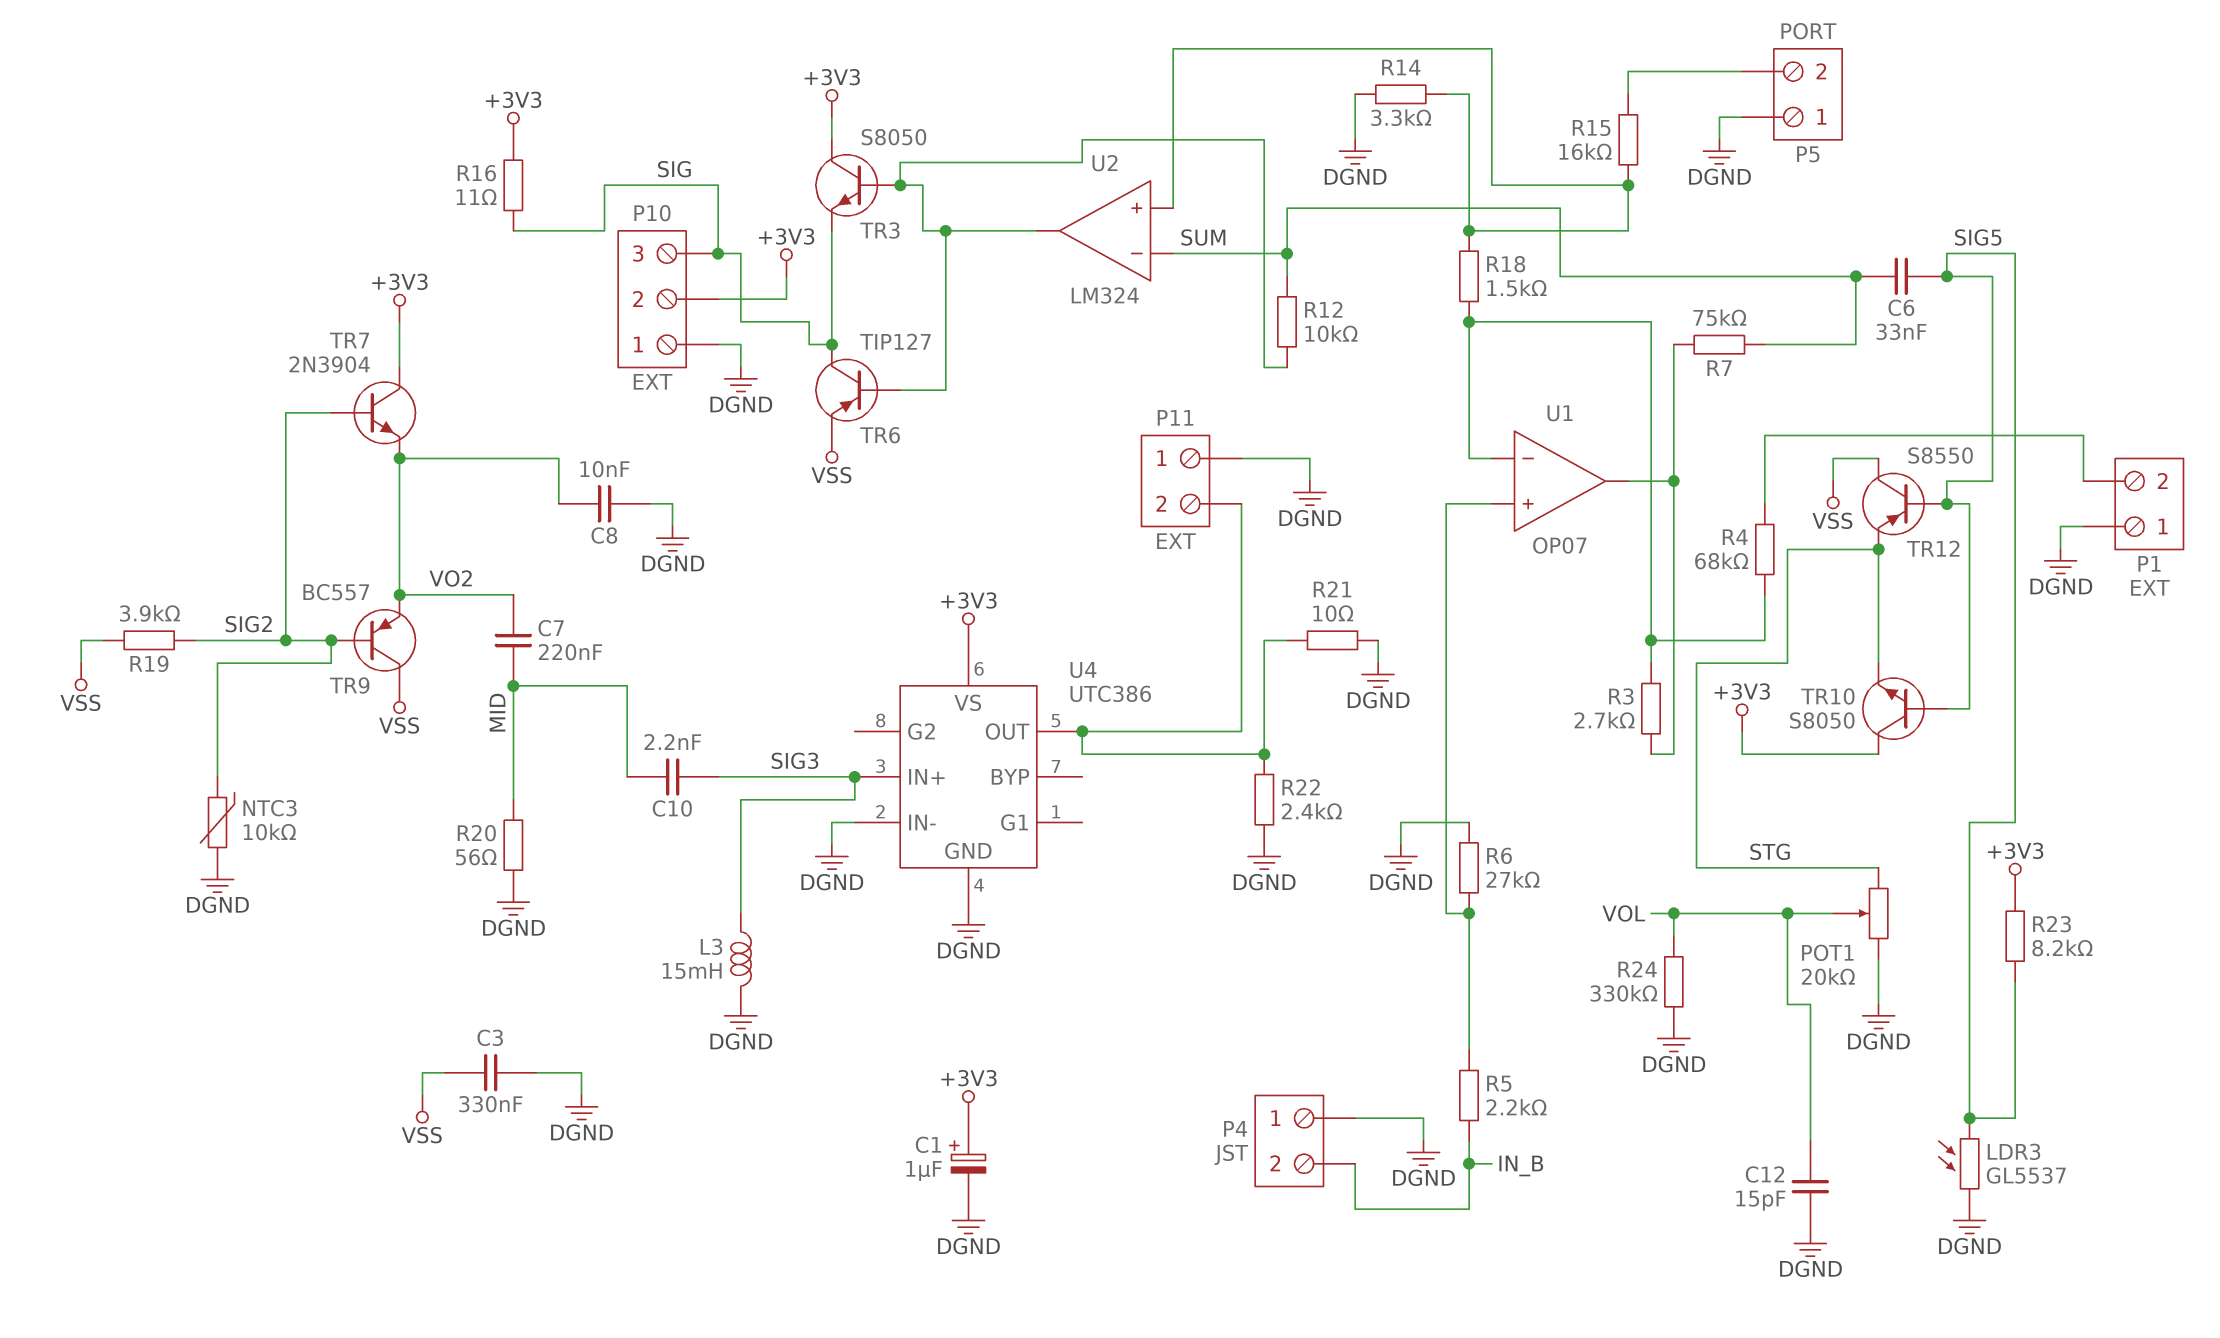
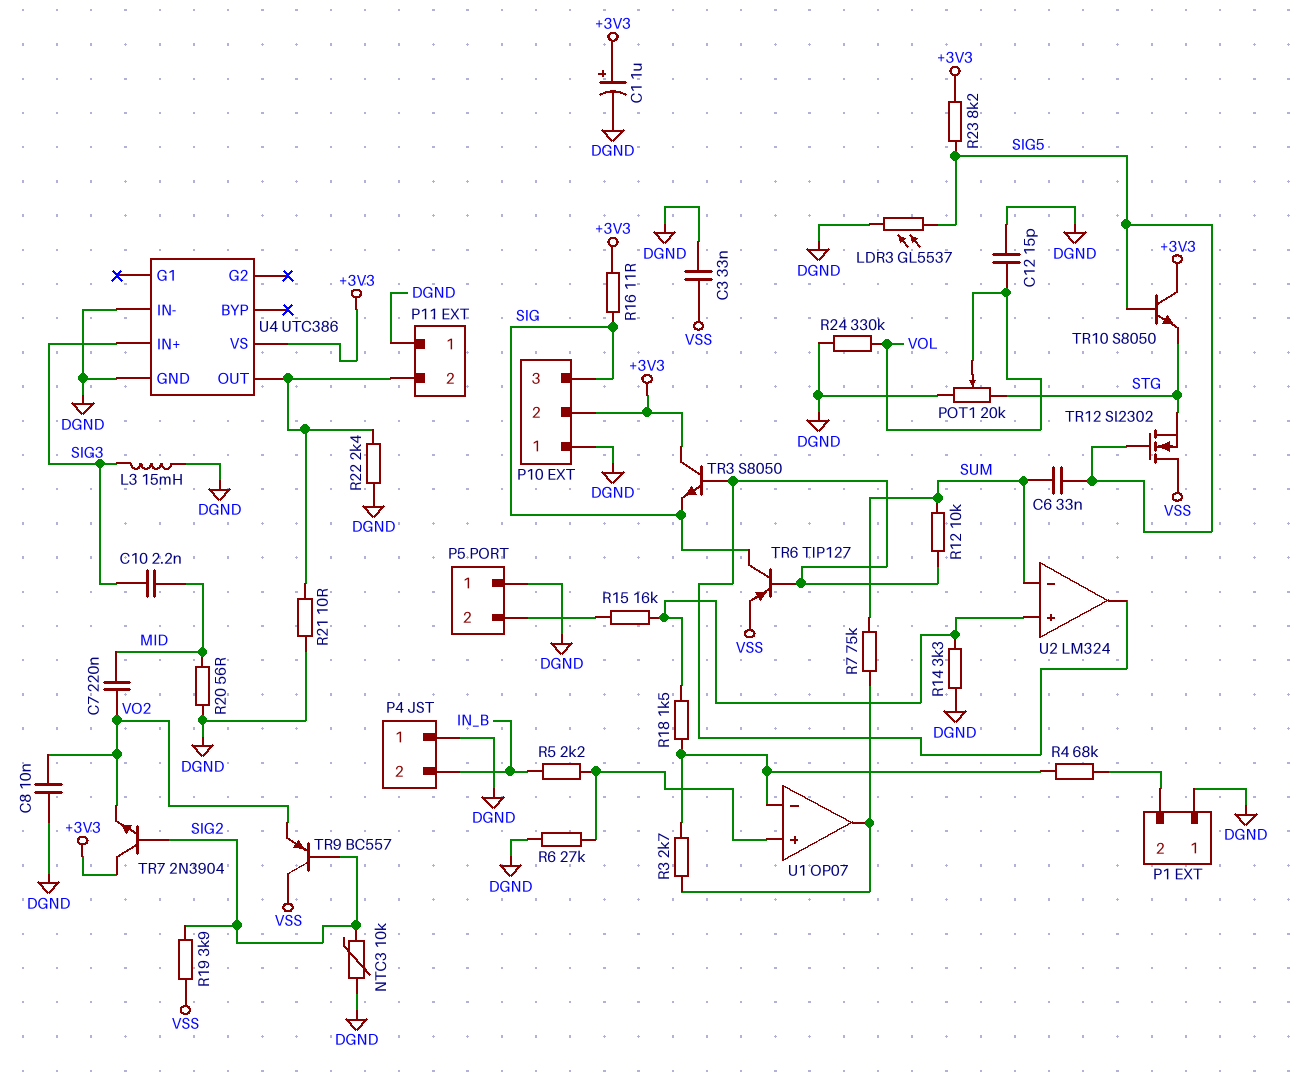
C3: 330nF (DGND, VSS) -> 33nF (DGND, VSS)
TR12: PNP S8550 (B SIG5, C VSS, E STG) -> NMOS SI2302 (G SIG5, D VSS, S STG)

